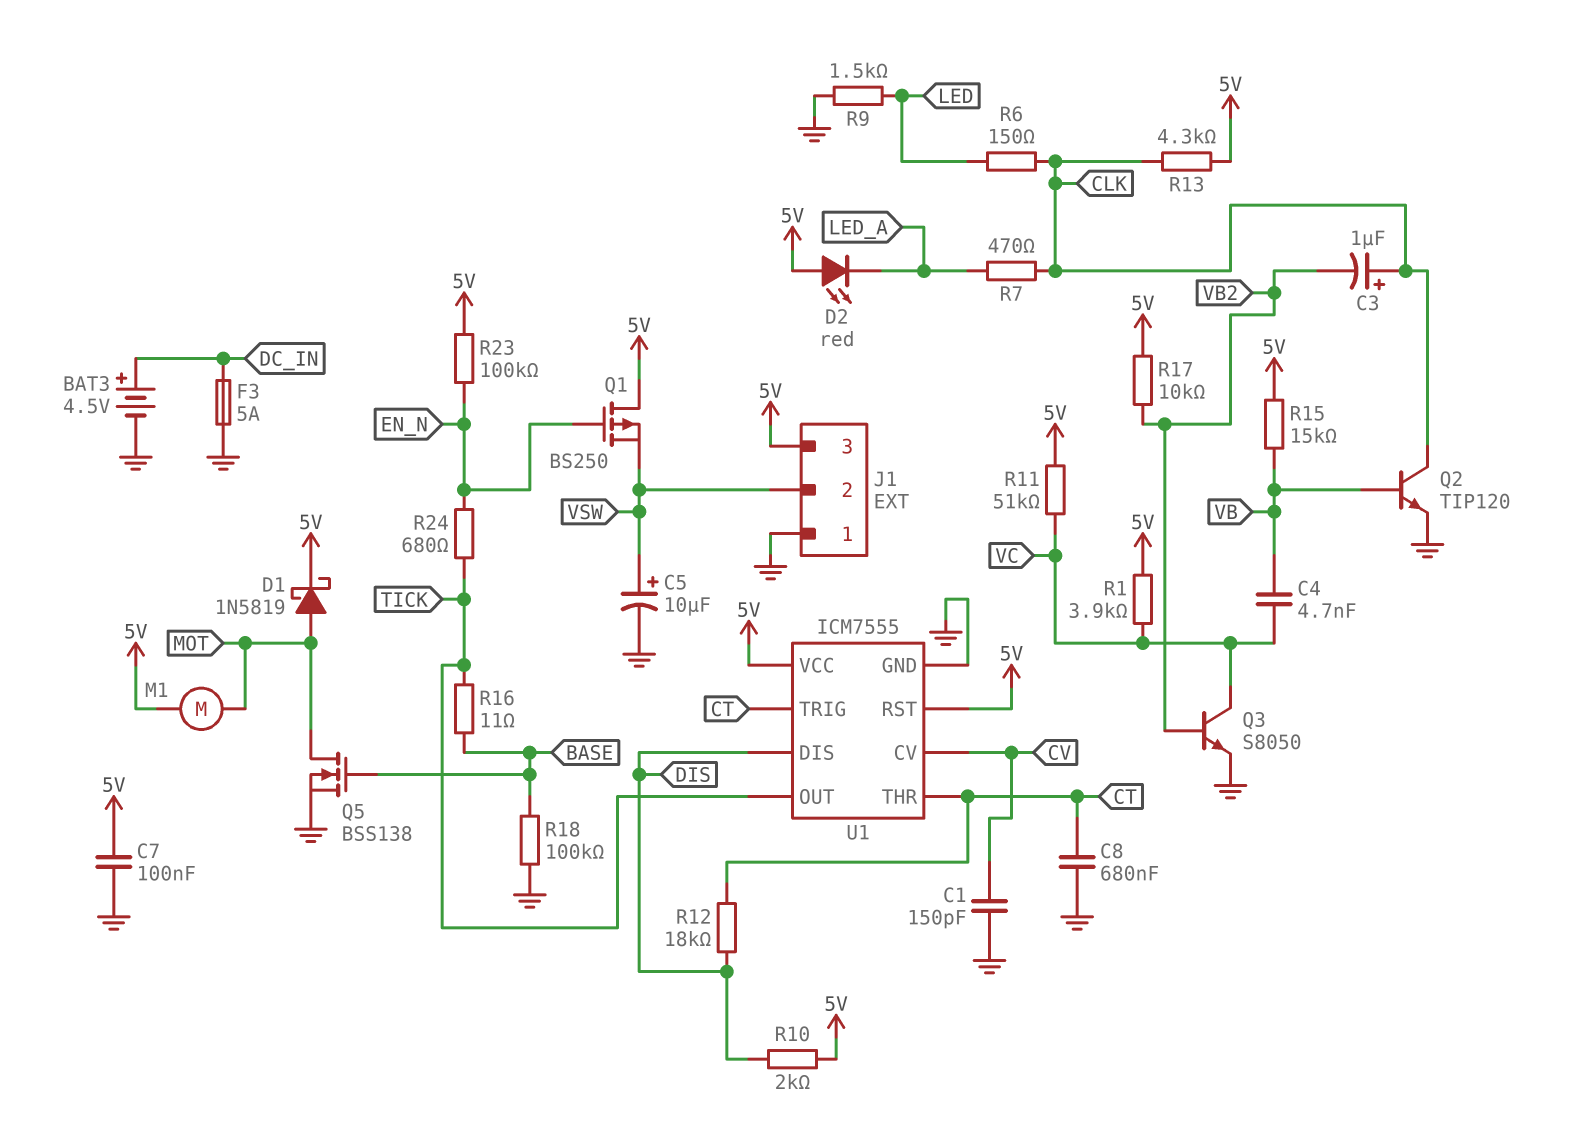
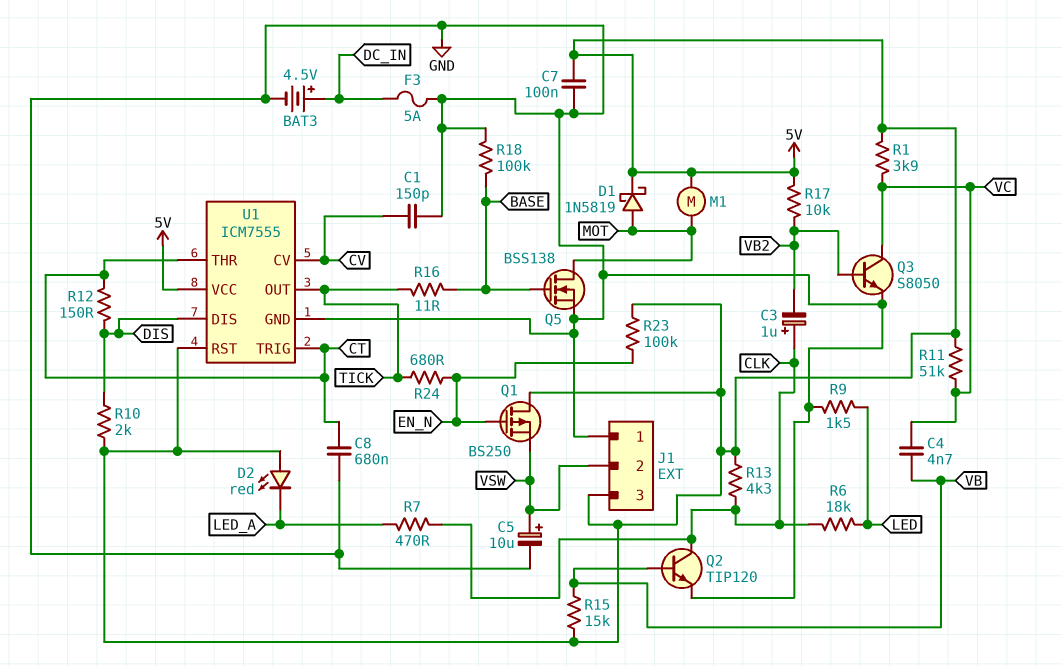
R6: 150 (CLK, LED) -> 18k (CLK, LED)
R12: 18k (CT, DIS) -> 150 (CT, DIS)

